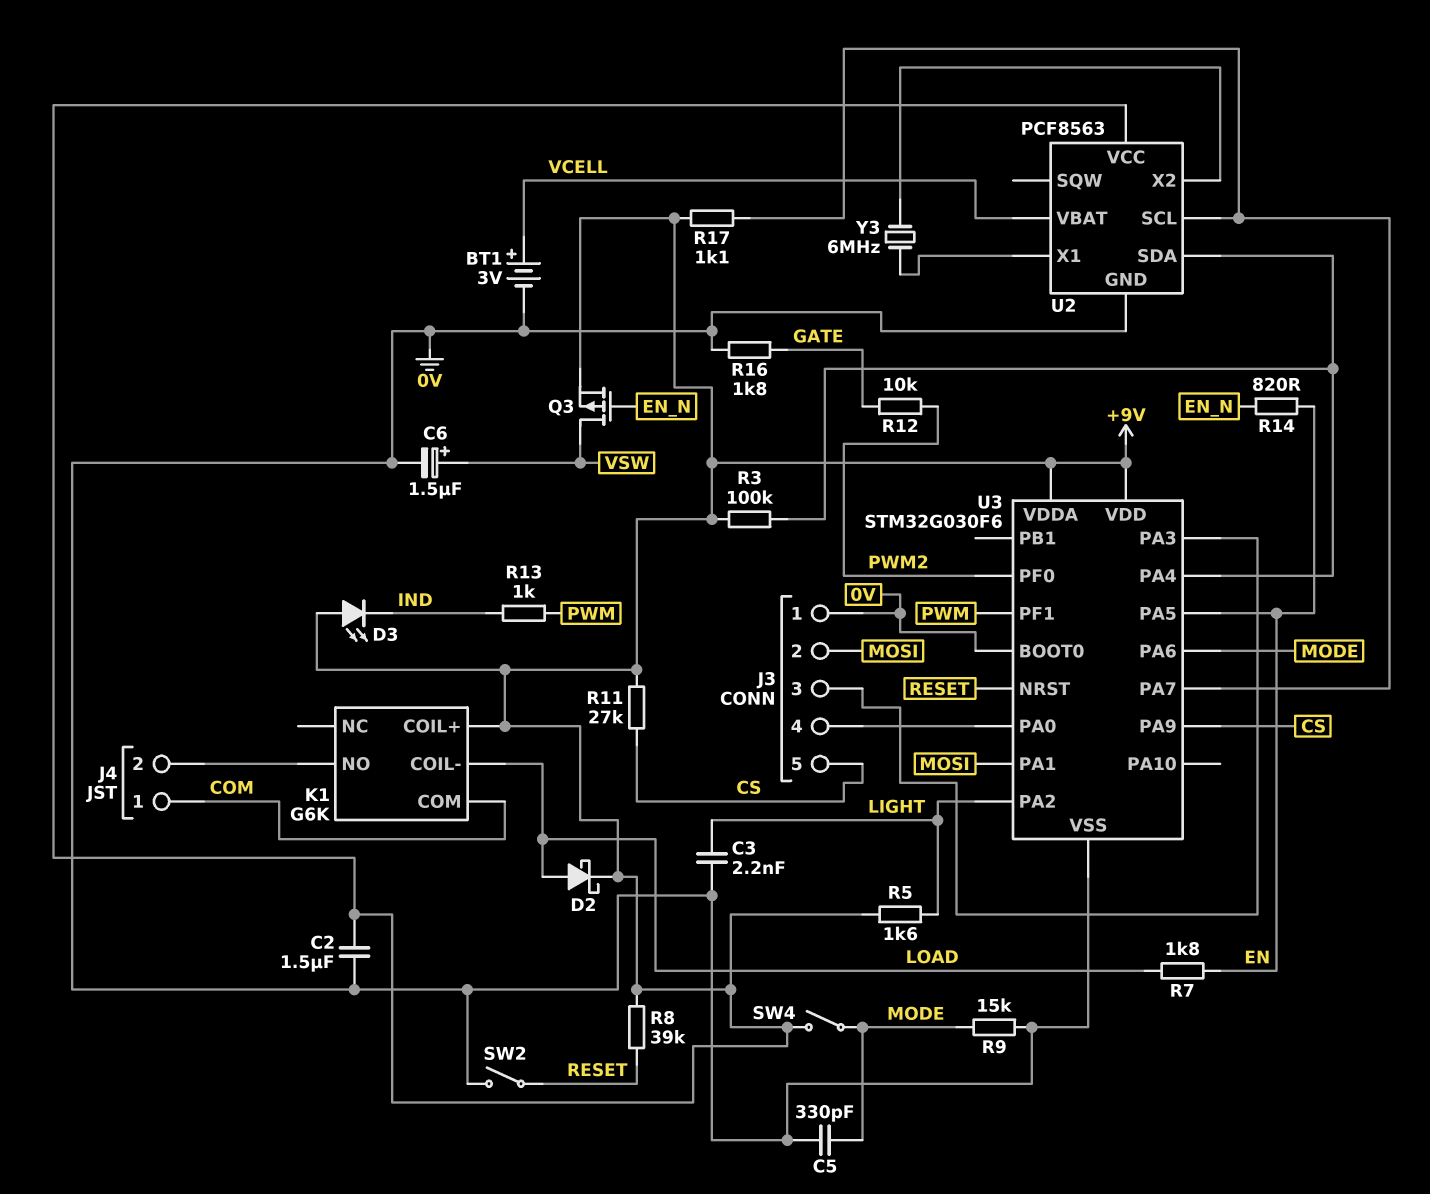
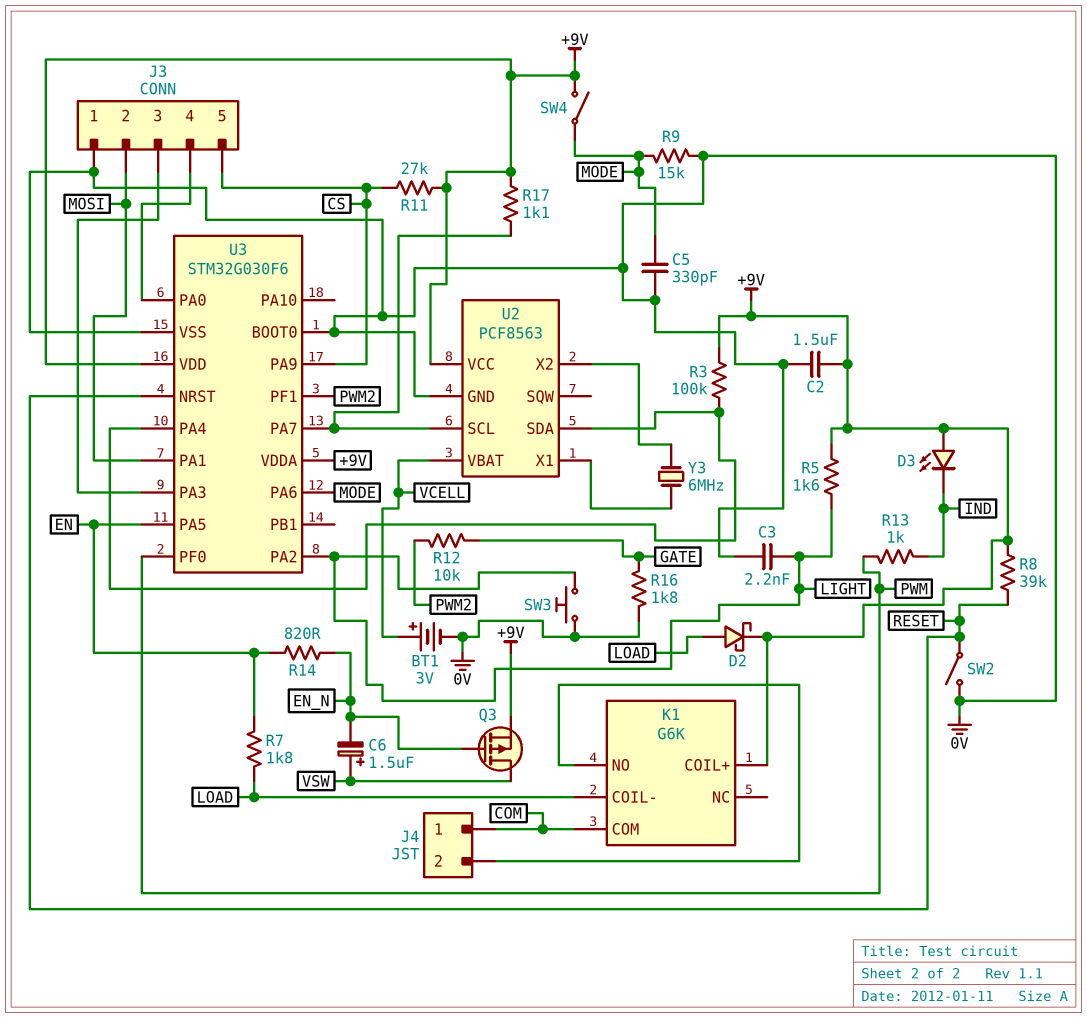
C6: 1.5uF (plus VSW, minus 0V) -> 1.5uF (plus VSW, minus EN_N)
SW3: none -> button (0V, LIGHT)
U3 pin PF0: PWM2 -> PWM
U3 pin PF1: PWM -> PWM2

